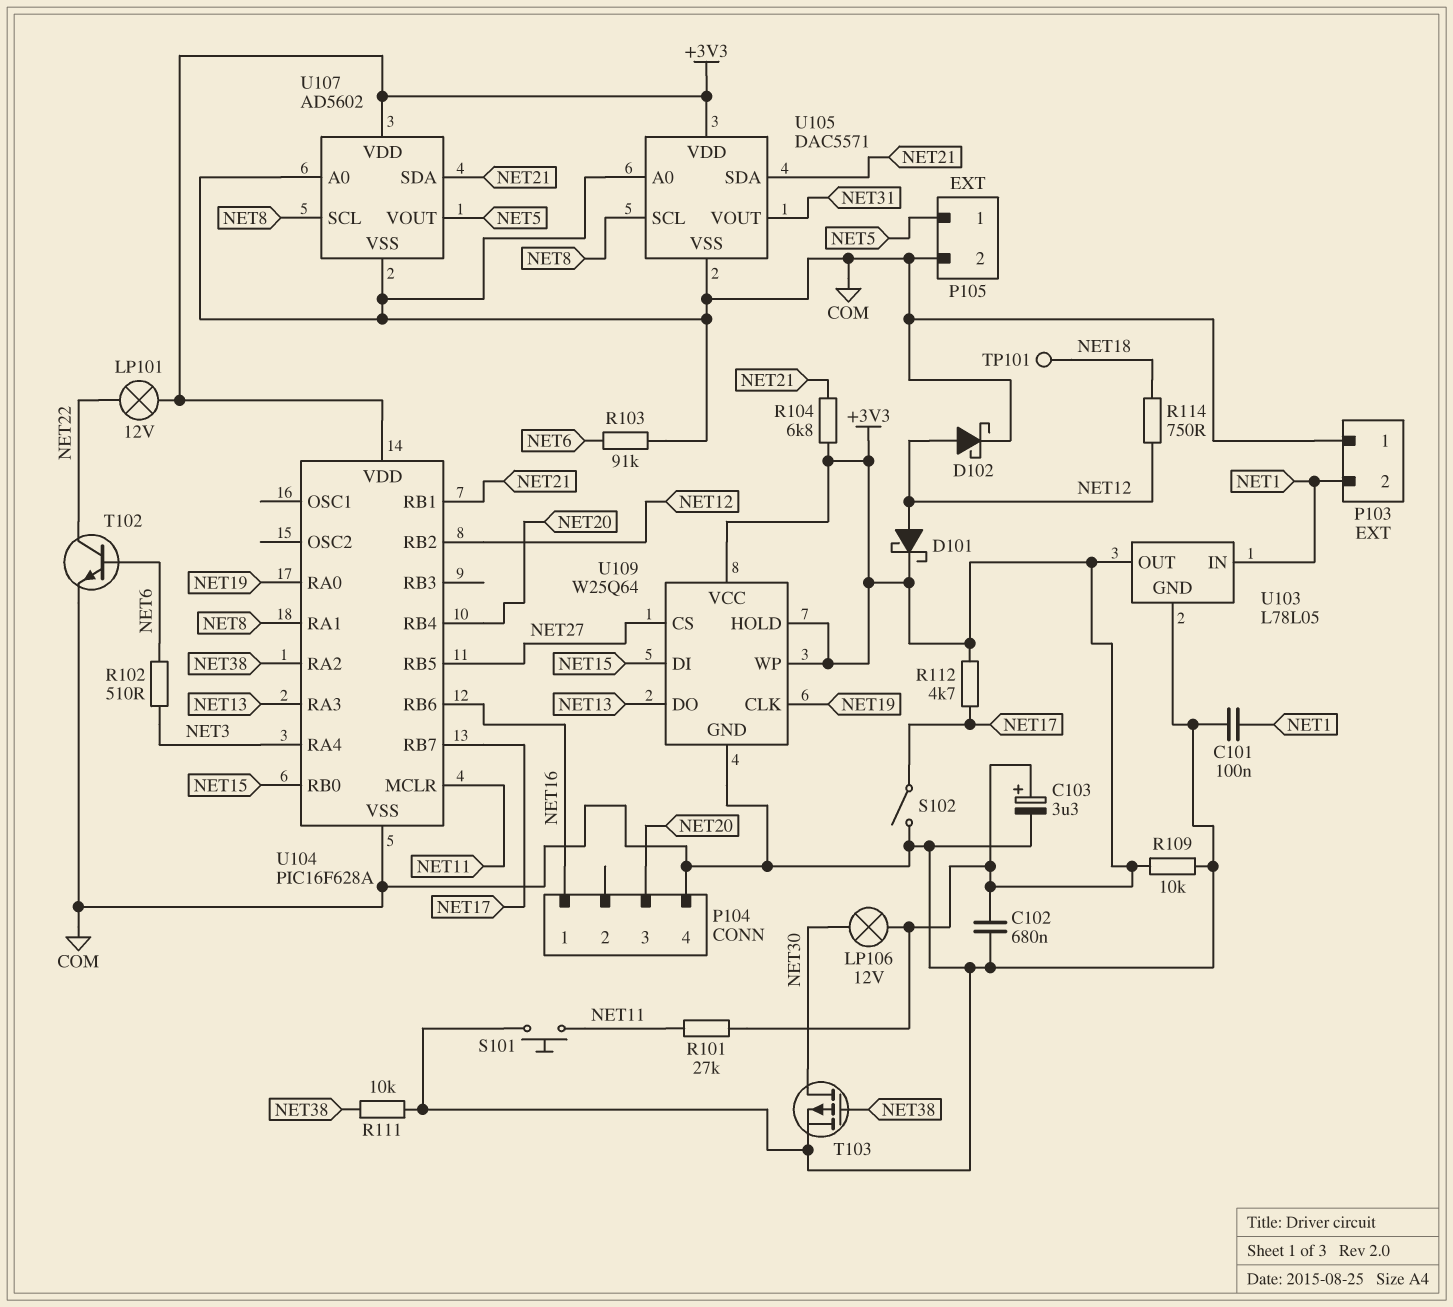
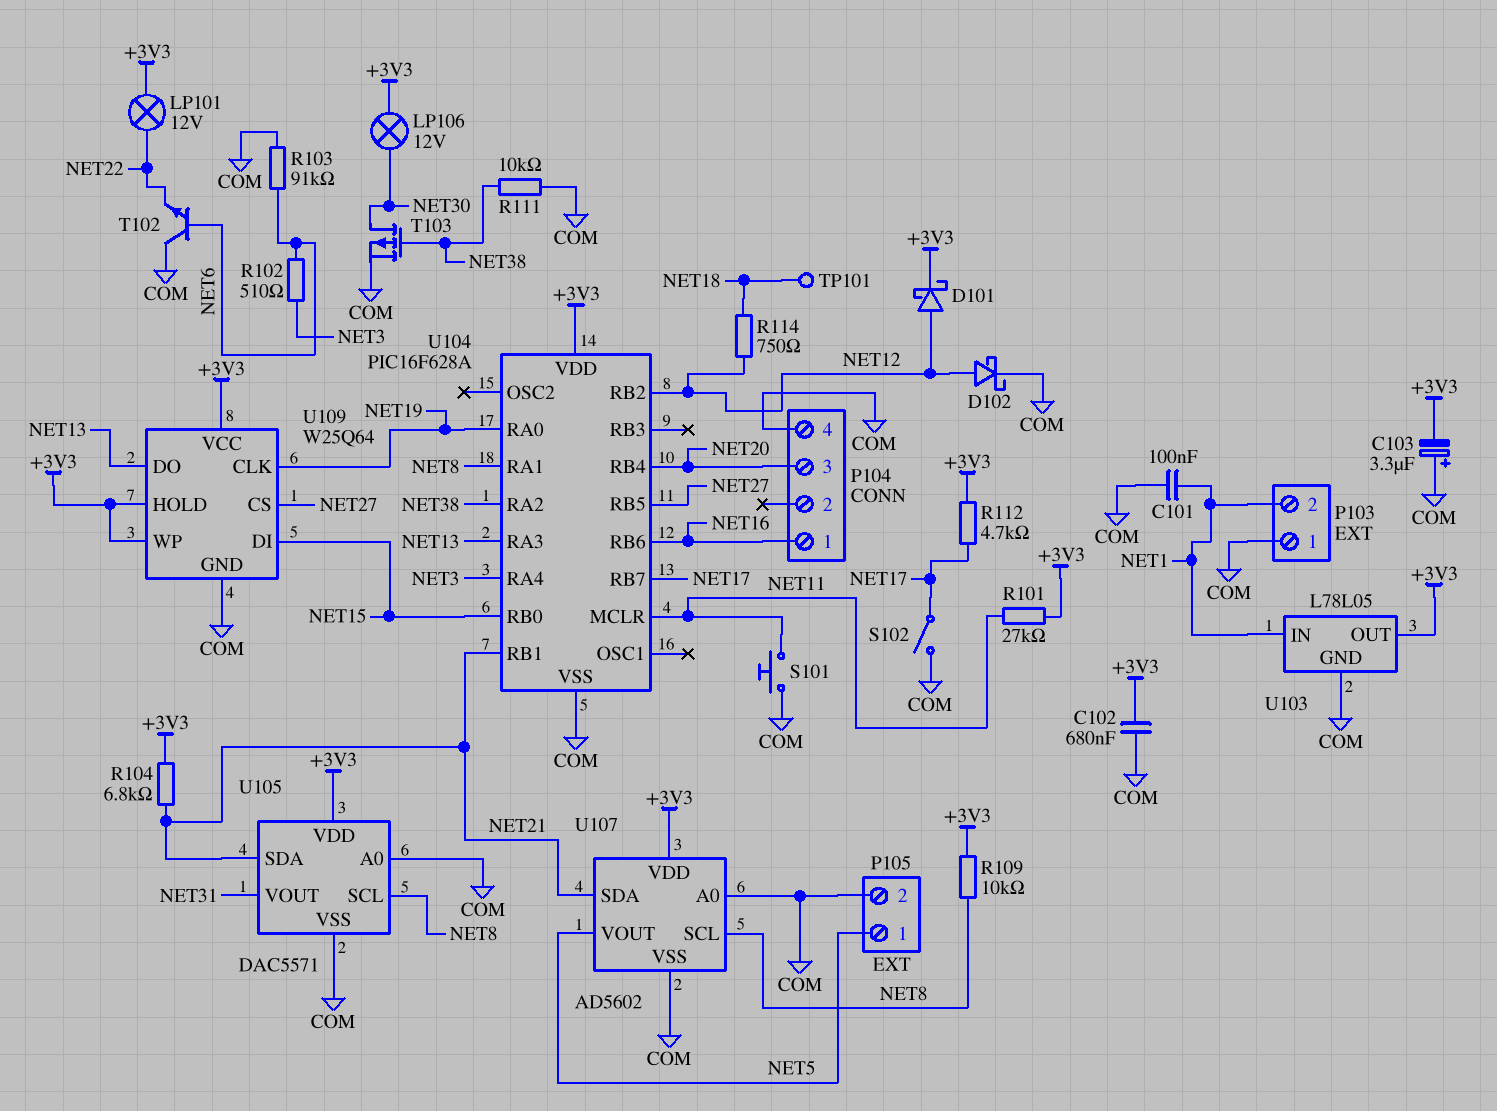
C103: 3.3uF (plus +3V3, minus COM) -> 3.3uF (plus COM, minus +3V3)
R109: 10k (+3V3, COM) -> 10k (+3V3, NET8)
T102: NPN (B NET6, C NET22, E COM) -> NPN (B NET6, C COM, E NET22)

